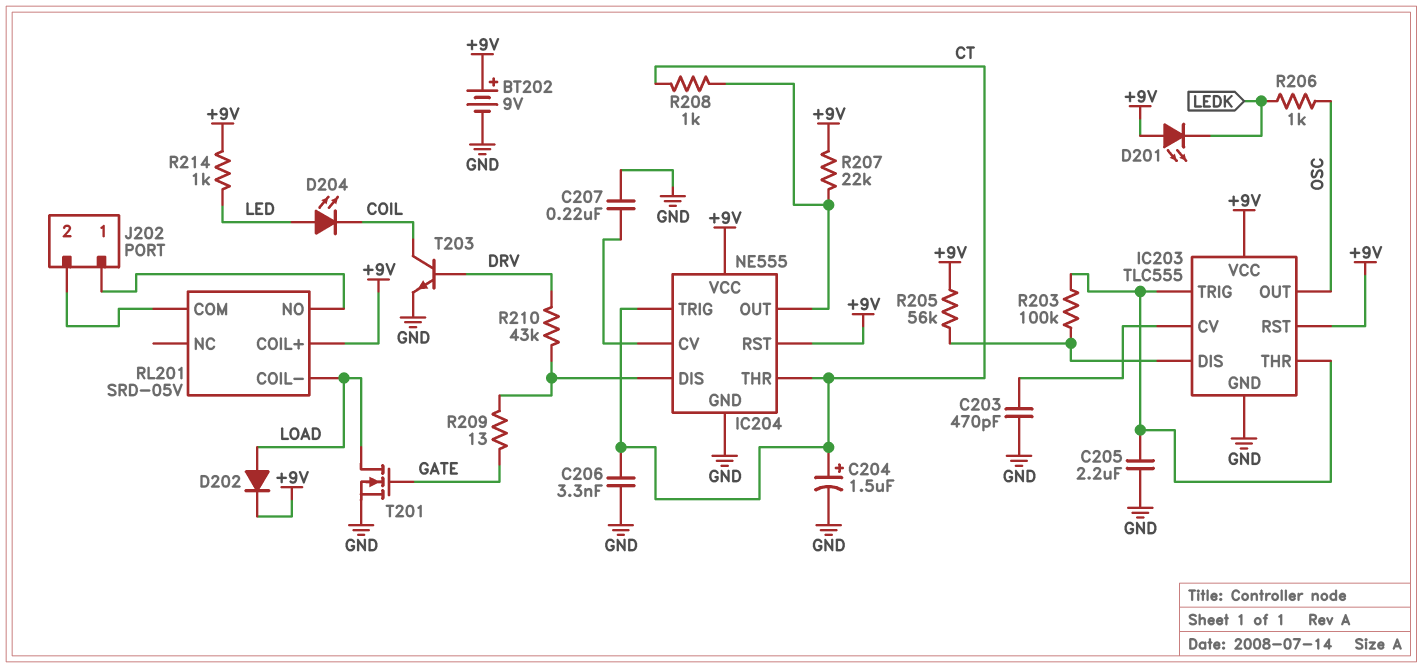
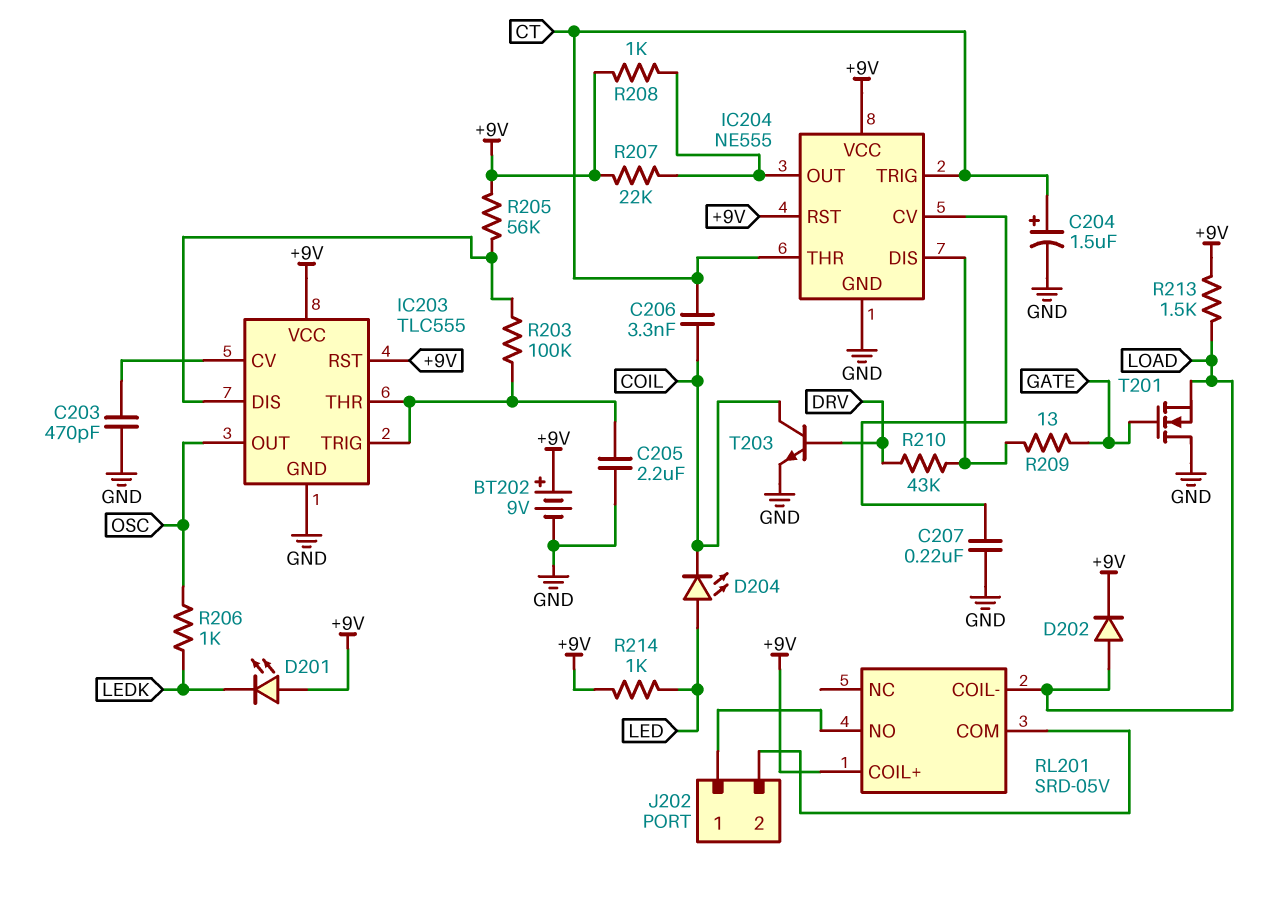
C206: 3.3nF (CT, GND) -> 3.3nF (COIL, CT)
R208: 1k (CT, IC204/OUT) -> 1k (+9V, IC204/OUT)
R213: none -> 1.5k (+9V, LOAD)
T201: NMOS (G GATE, D LOAD, S GND) -> NMOS (G GATE, D GND, S LOAD)

